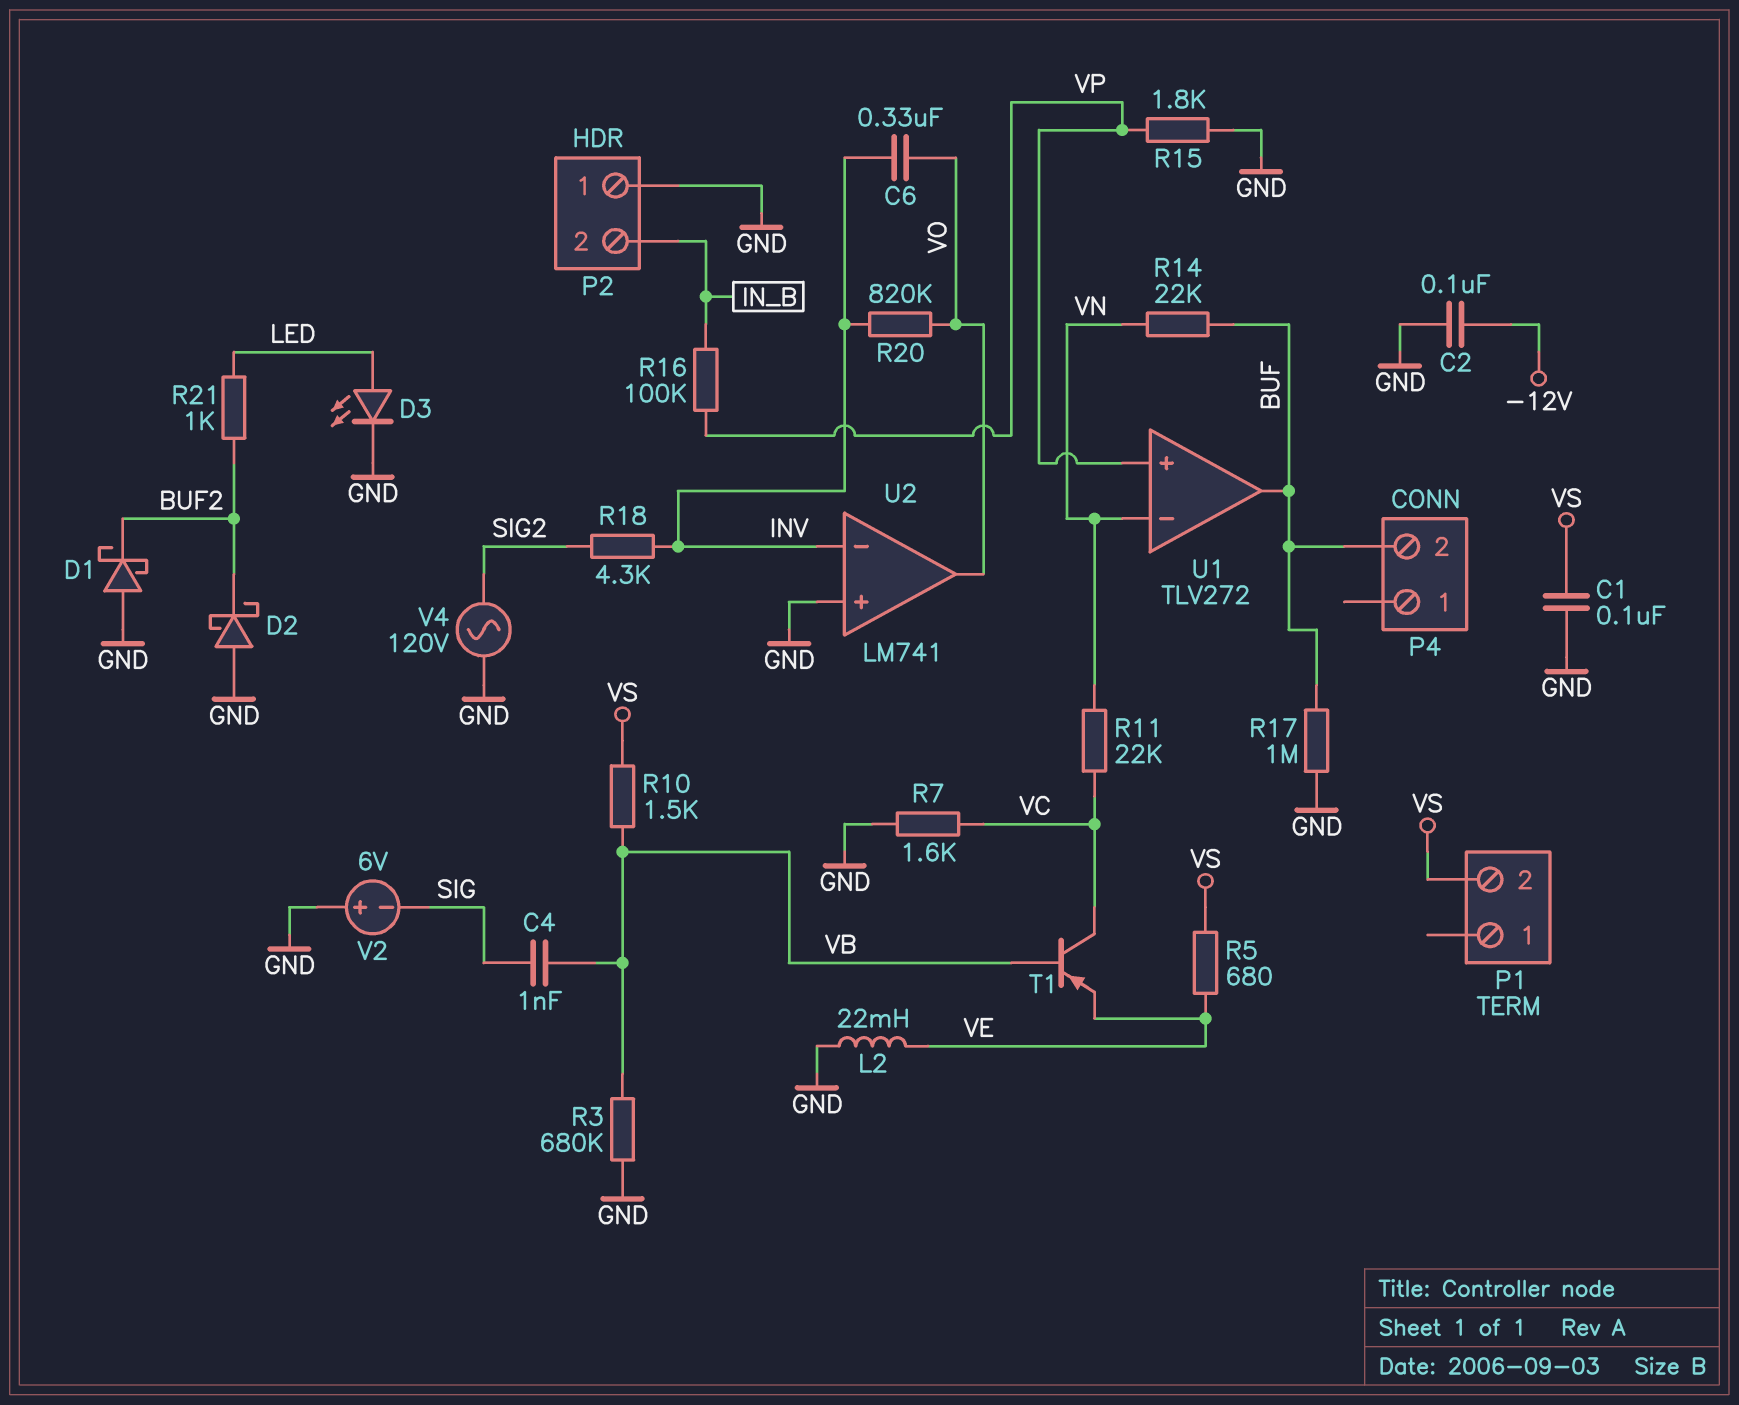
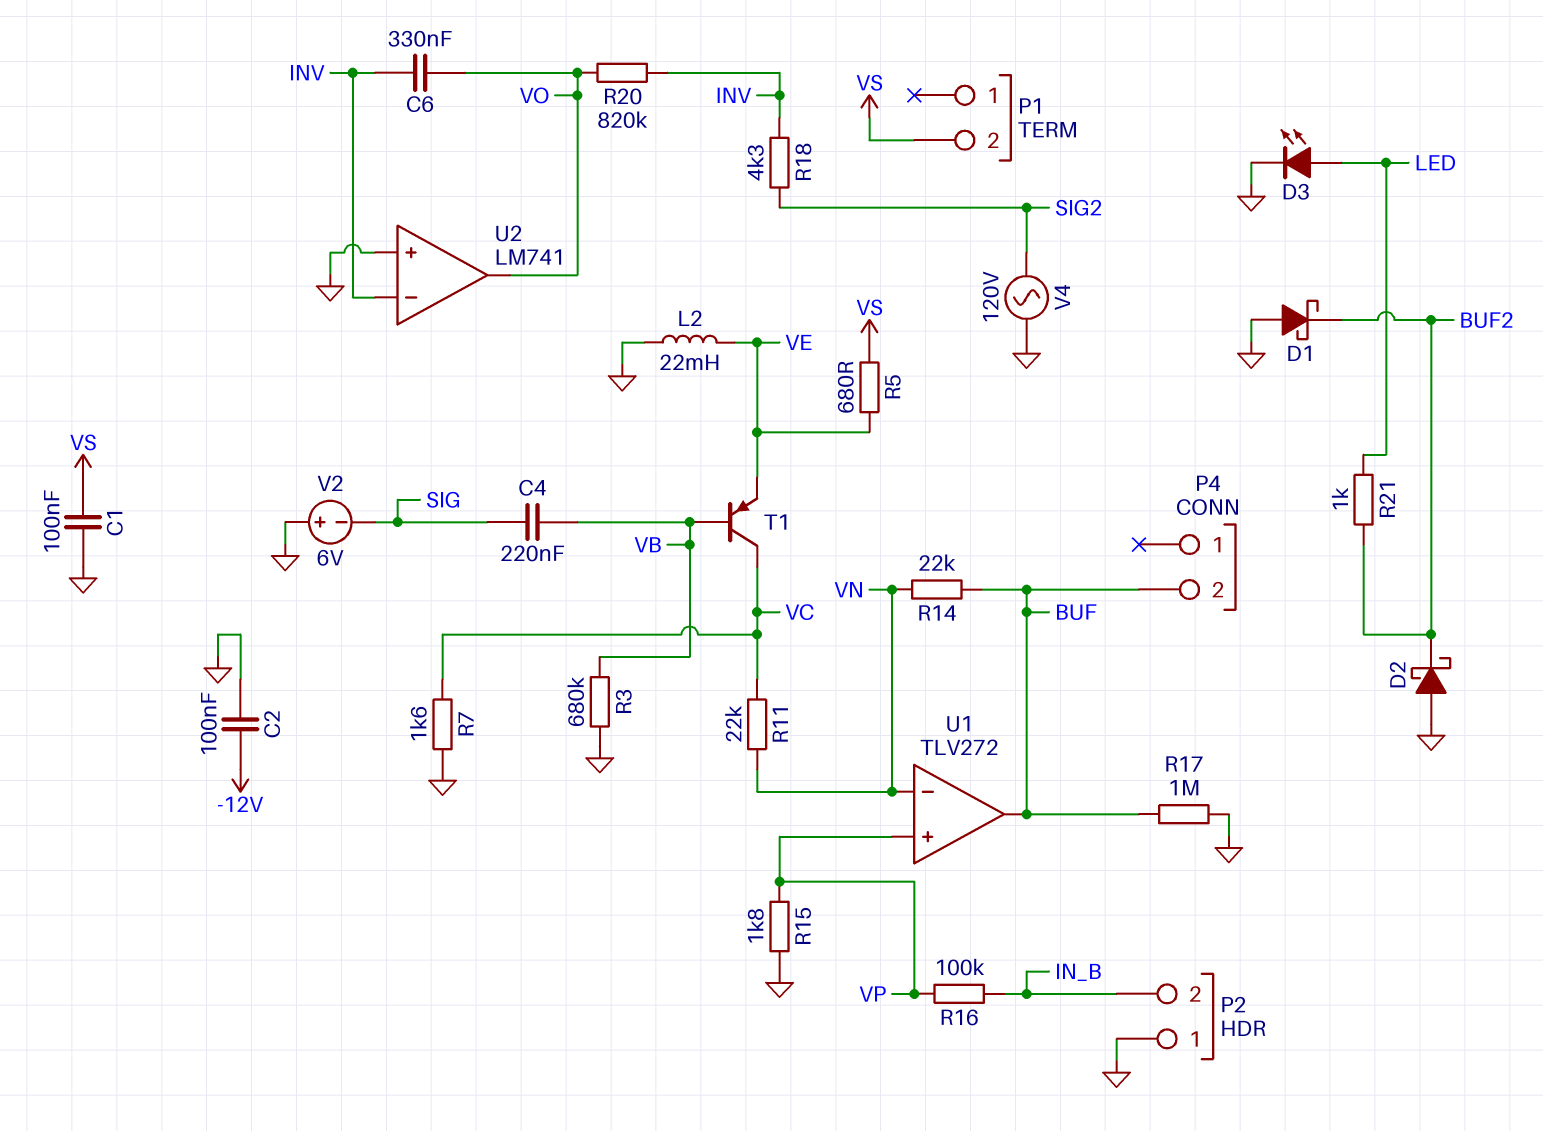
C4: 1nF (SIG, VB) -> 220nF (SIG, VB)
R10: 1.5k (VB, VS) -> none

